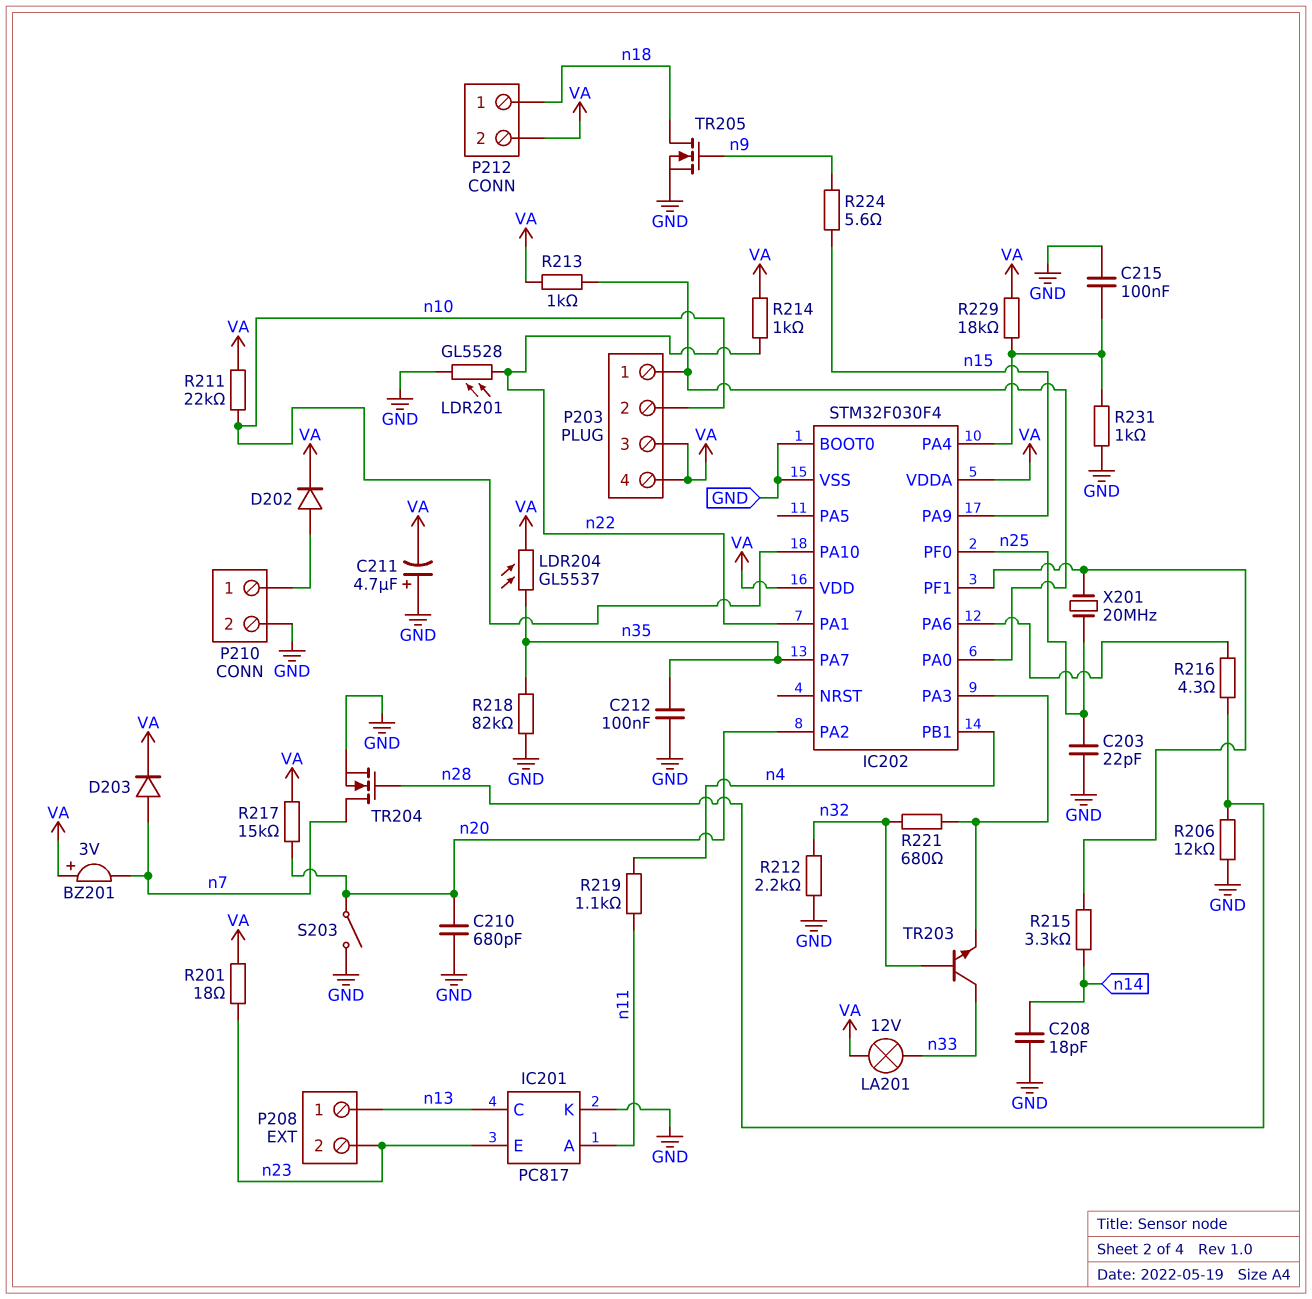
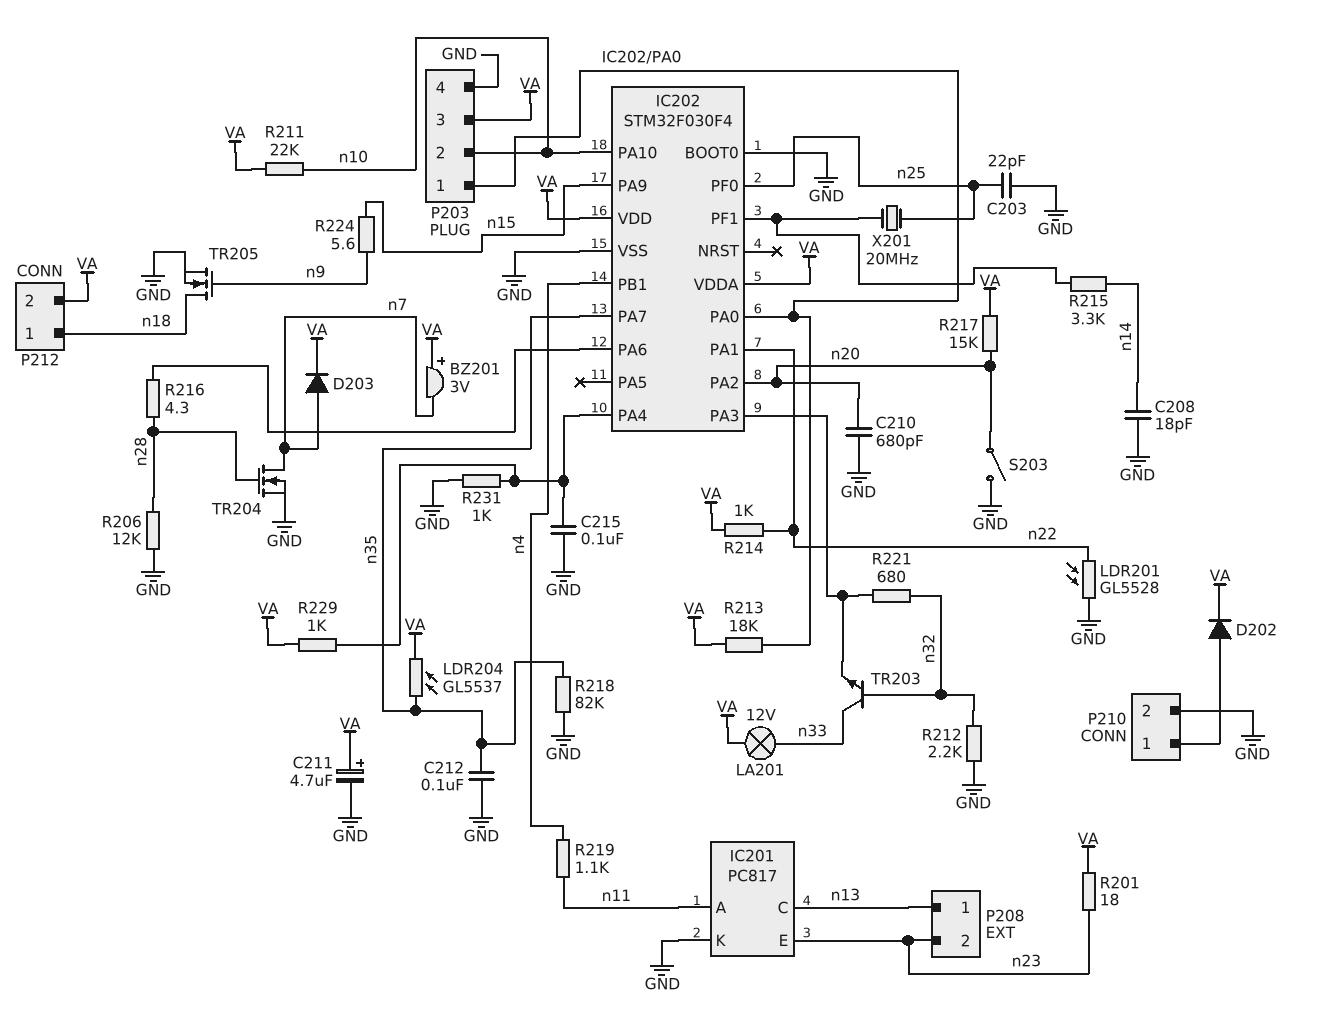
C211: 4.7uF (plus GND, minus VA) -> 4.7uF (plus VA, minus GND)
P203 pin 4: VA -> GND
R213: 1k (IC202/PA0, VA) -> 18k (IC202/PA0, VA)
R229: 18k (IC202/PA4, VA) -> 1k (IC202/PA4, VA)

